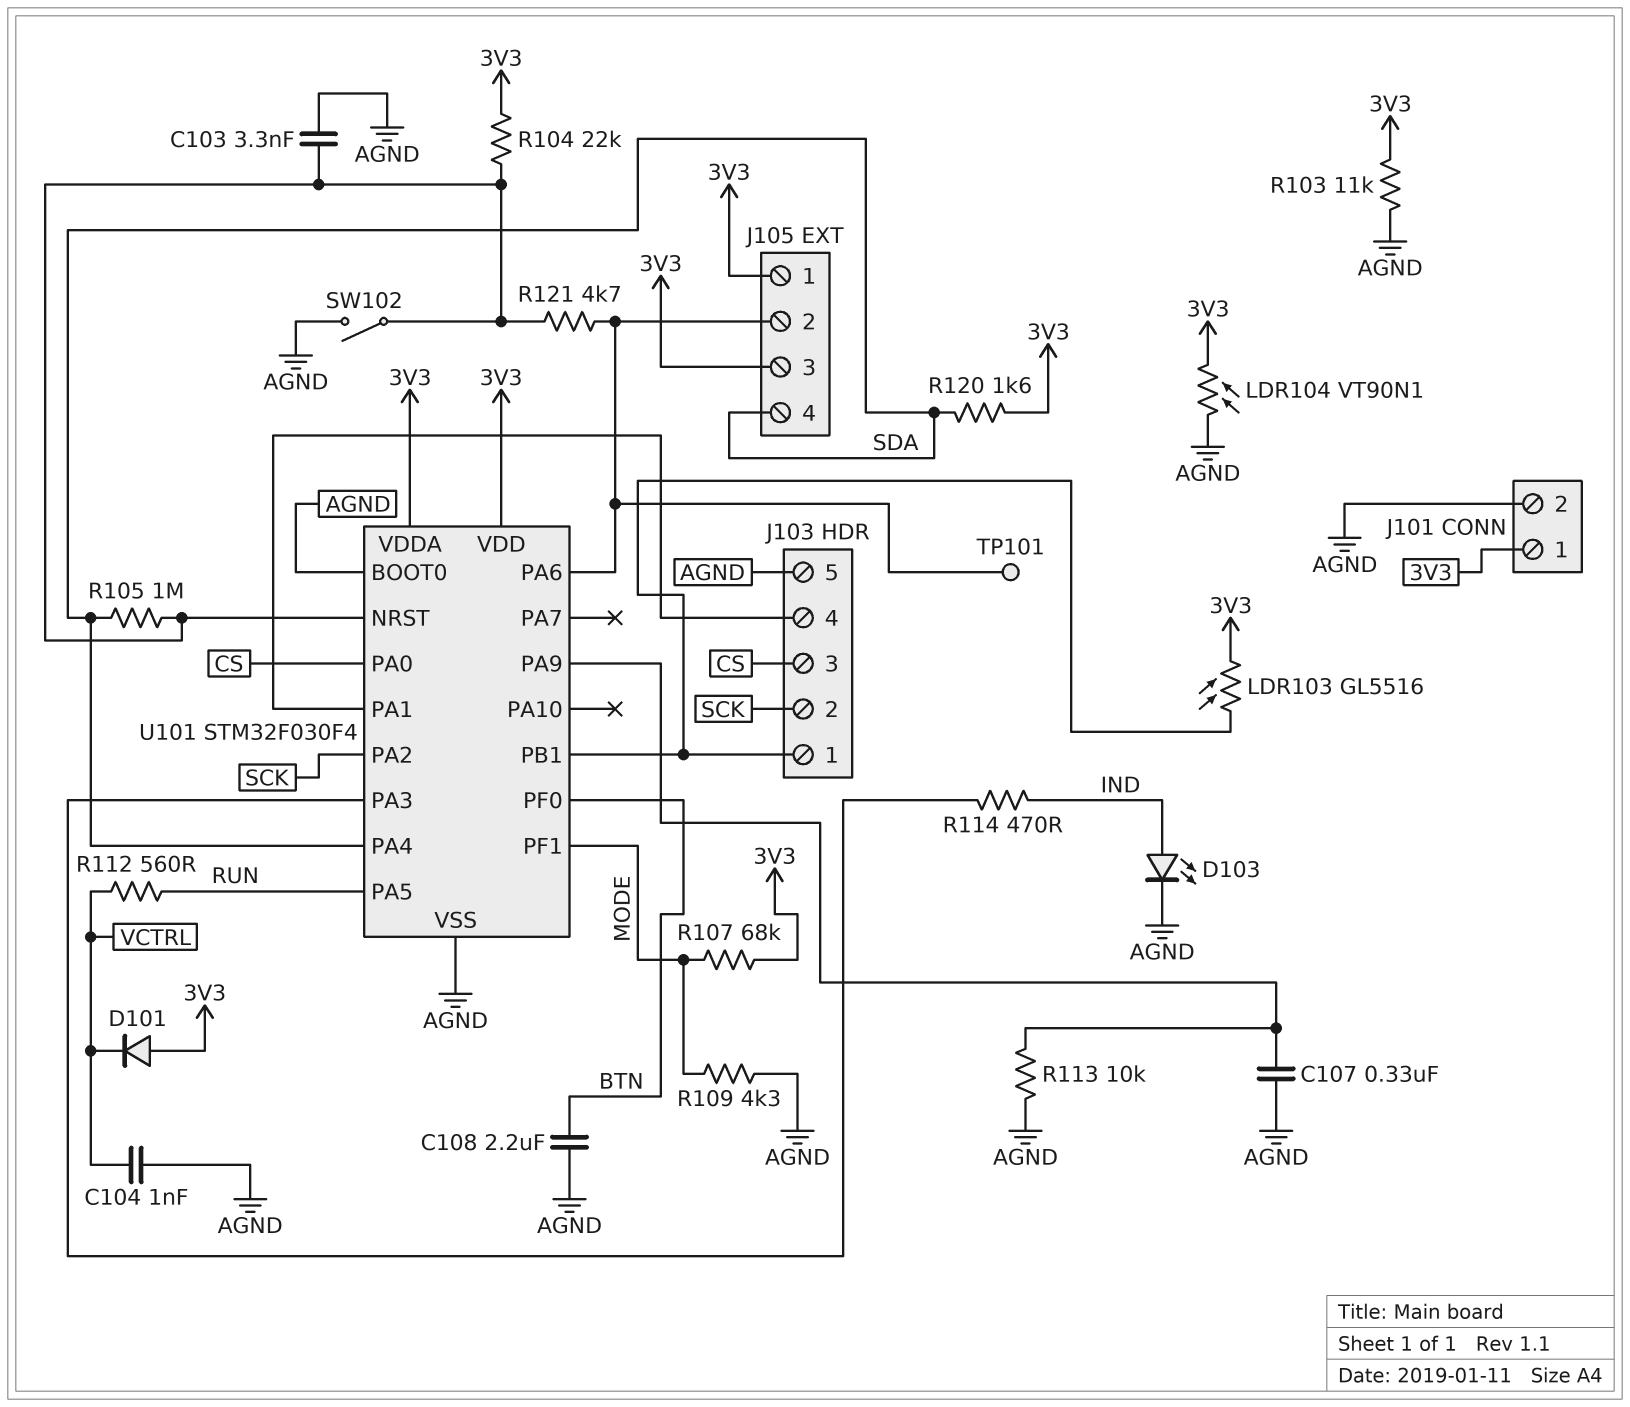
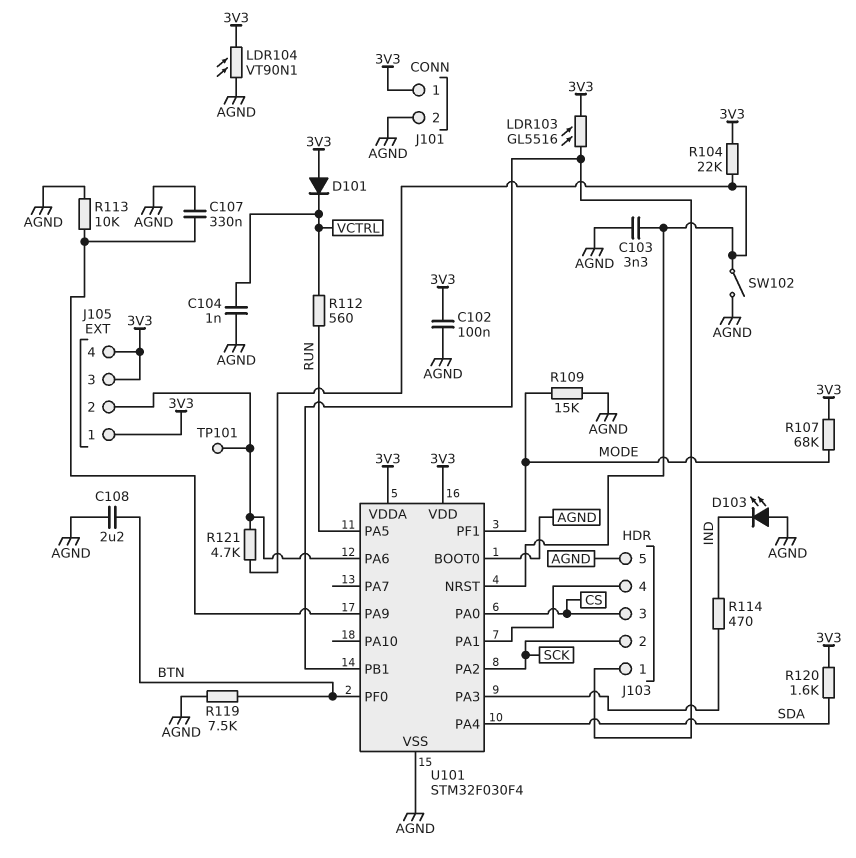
C102: none -> 100nF (3V3, AGND)
D103: LED (A IND, K AGND) -> LED (A AGND, K IND)
J105 pin 4: SDA -> 3V3
R103: 11k (3V3, AGND) -> none
R105: 1M (SDA, U101/NRST) -> none
R109: 4.3k (AGND, MODE) -> 15k (AGND, MODE)
R119: none -> 7.5k (AGND, BTN)

